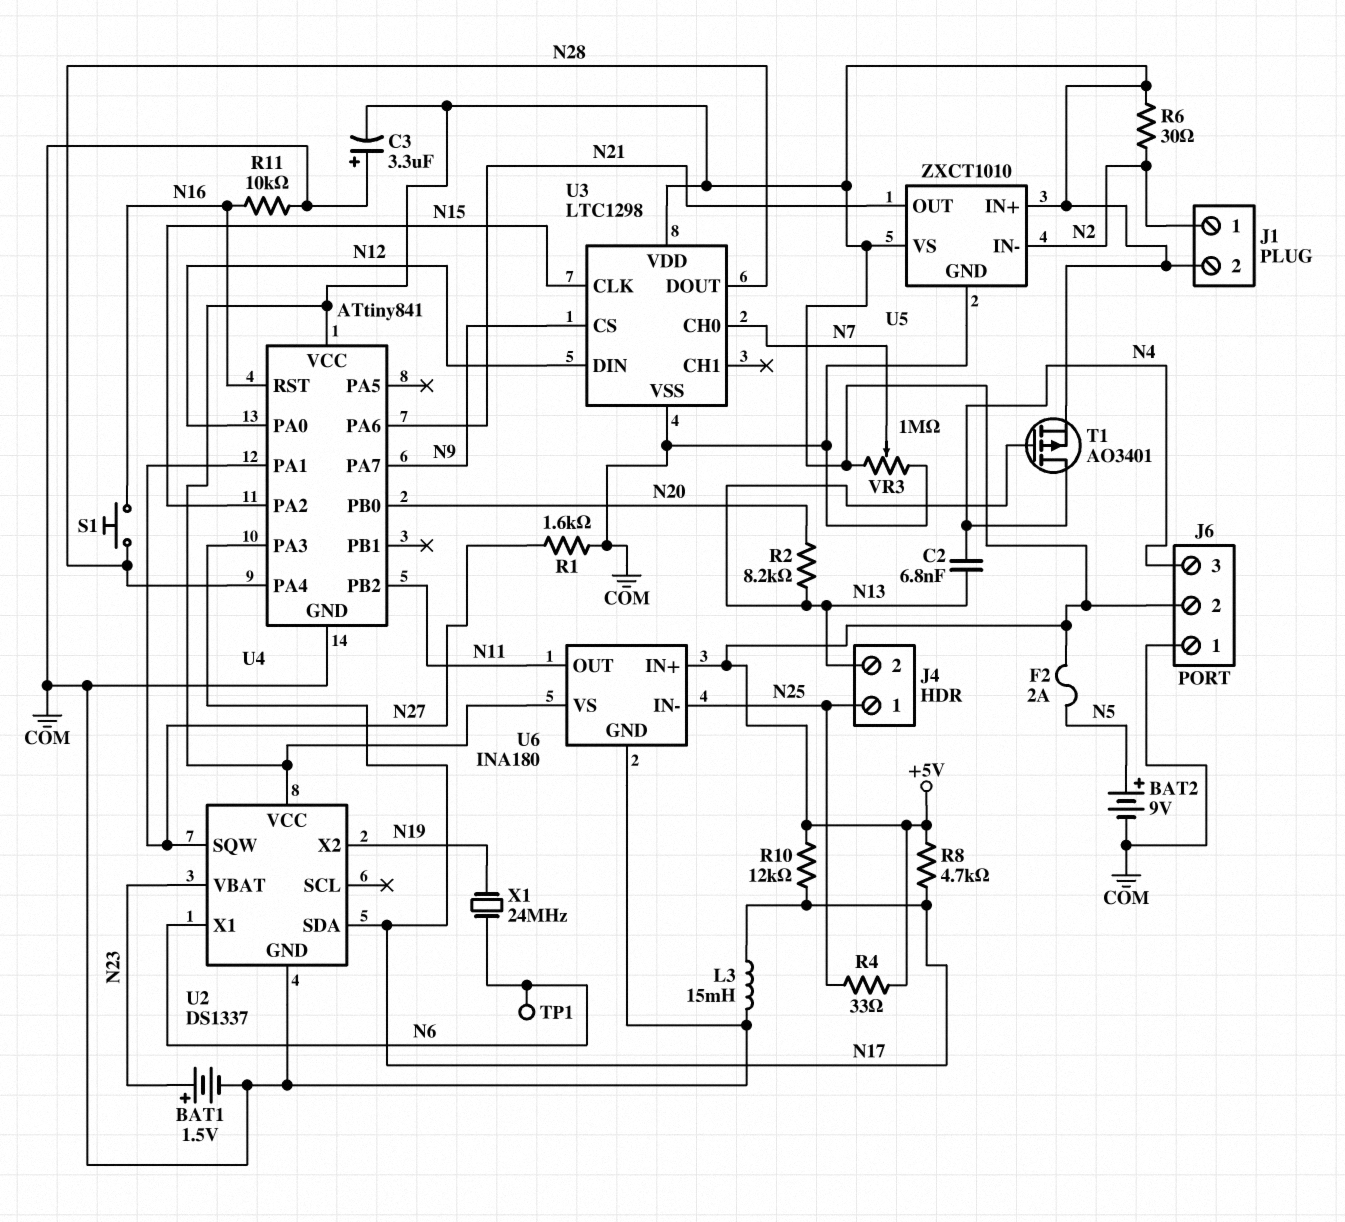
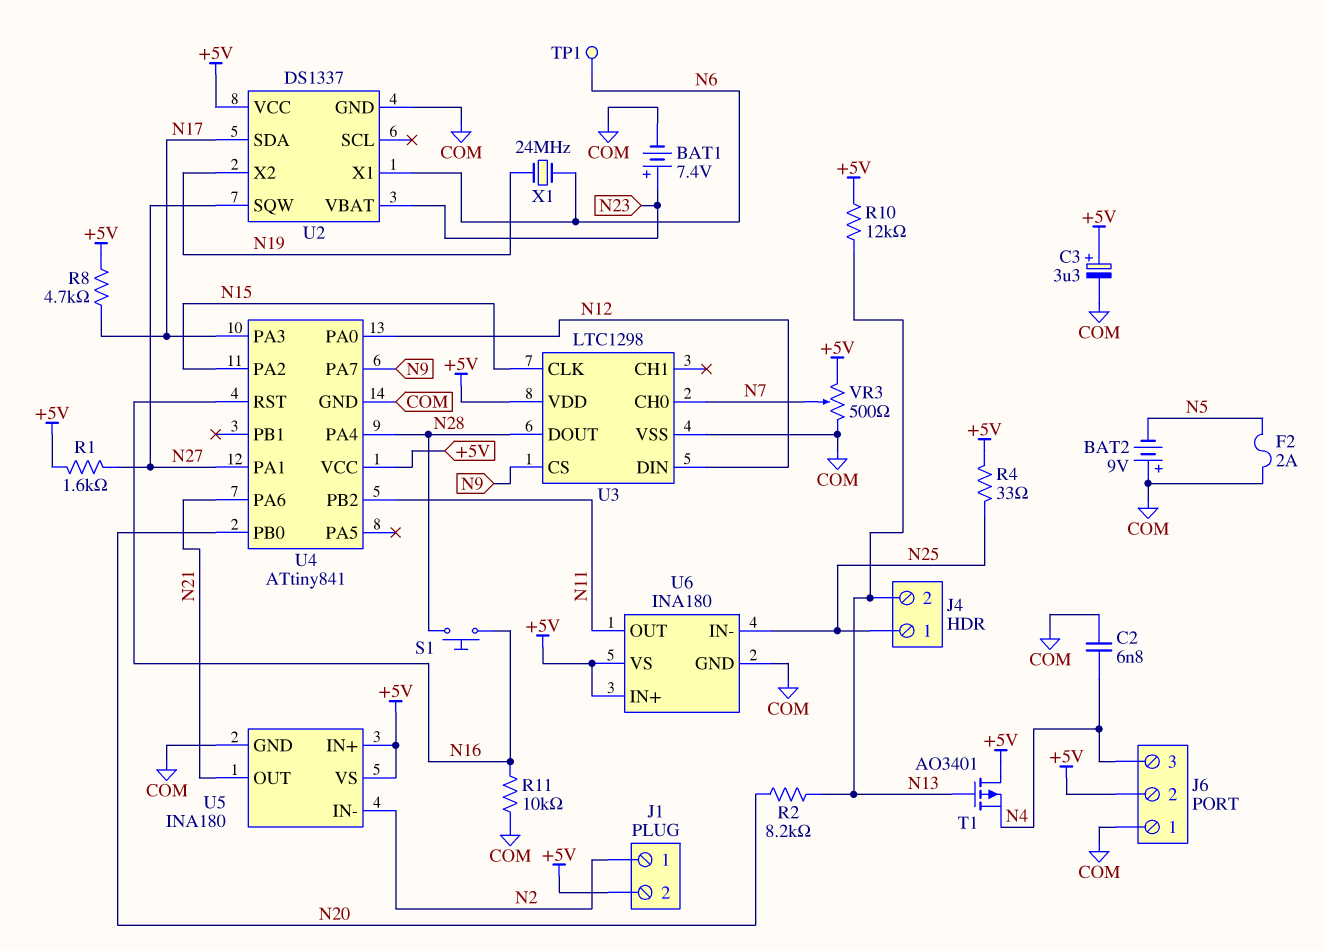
BAT1: 1.5V (plus N23, minus COM) -> 7.4V (plus N23, minus COM)
BAT2: 9V (plus N5, minus COM) -> 9V (plus COM, minus N5)
C2: 6.8nF (N4, N13) -> 6.8nF (COM, N4)
C3: 3.3uF (plus COM, minus +5V) -> 3.3uF (plus +5V, minus COM)
F2: 2A (+5V, N5) -> 2A (COM, N5)
L3: 15mH (COM, N17) -> none
R1: 1.6k (COM, N27) -> 1.6k (+5V, N27)
R6: 30 (+5V, N2) -> none
R10: 12k (+5V, N17) -> 12k (+5V, N13)
T1: PMOS AO3401 (G N13, D N4, S +5V) -> PMOS AO3401 (G N13, D +5V, S N4)
U5: ZXCT1010 -> INA180
VR3: 1M (+5V, COM, wiper N7) -> 500 (+5V, COM, wiper N7)

